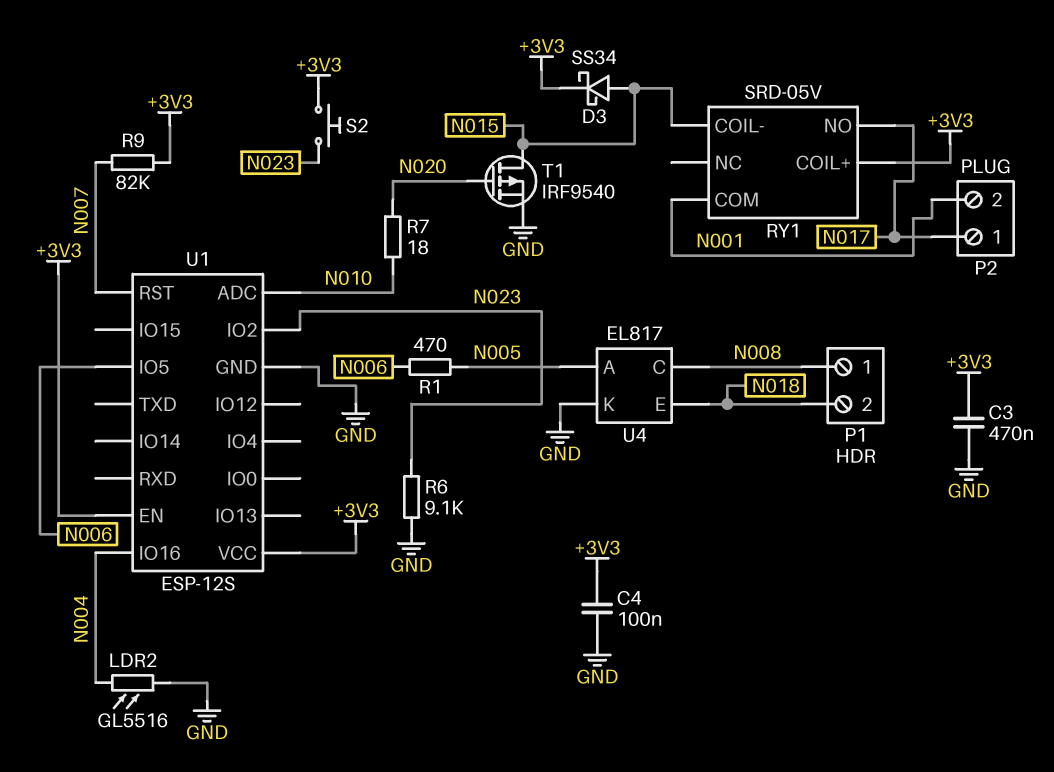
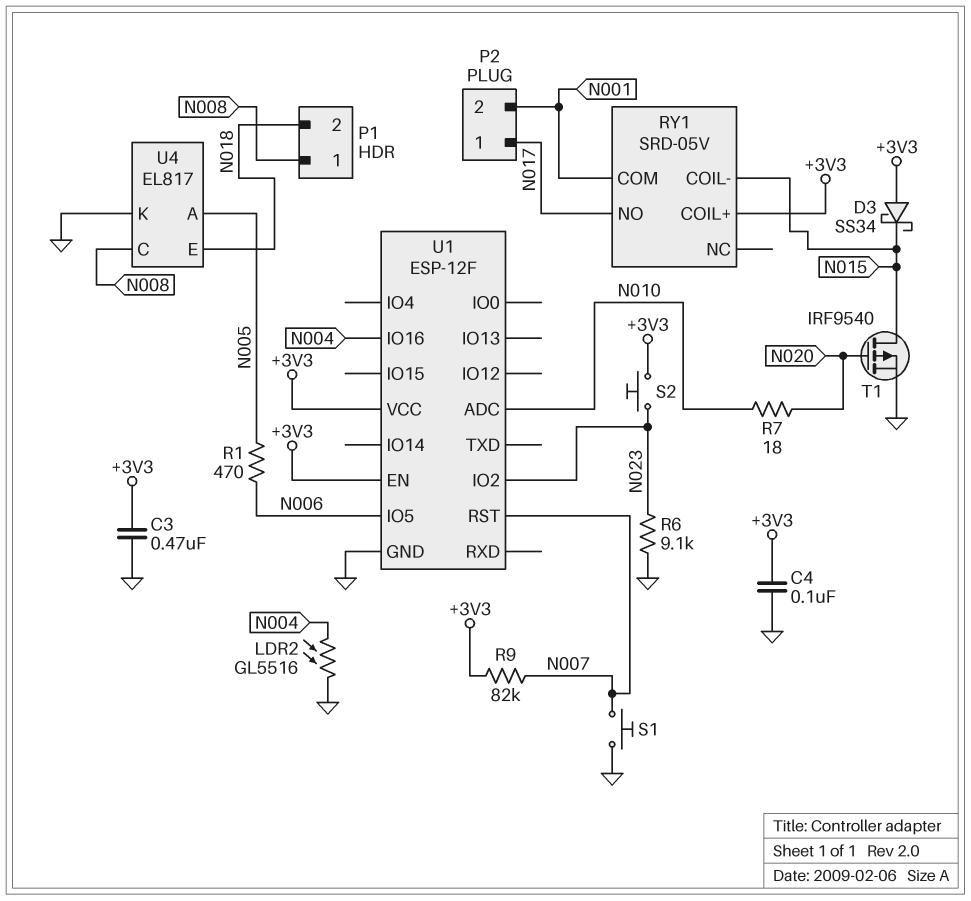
D3: schottky SS34 (A N015, K +3V3) -> schottky SS34 (A +3V3, K N015)
S1: none -> button (GND, N007)
U1: ESP-12S -> ESP-12F

